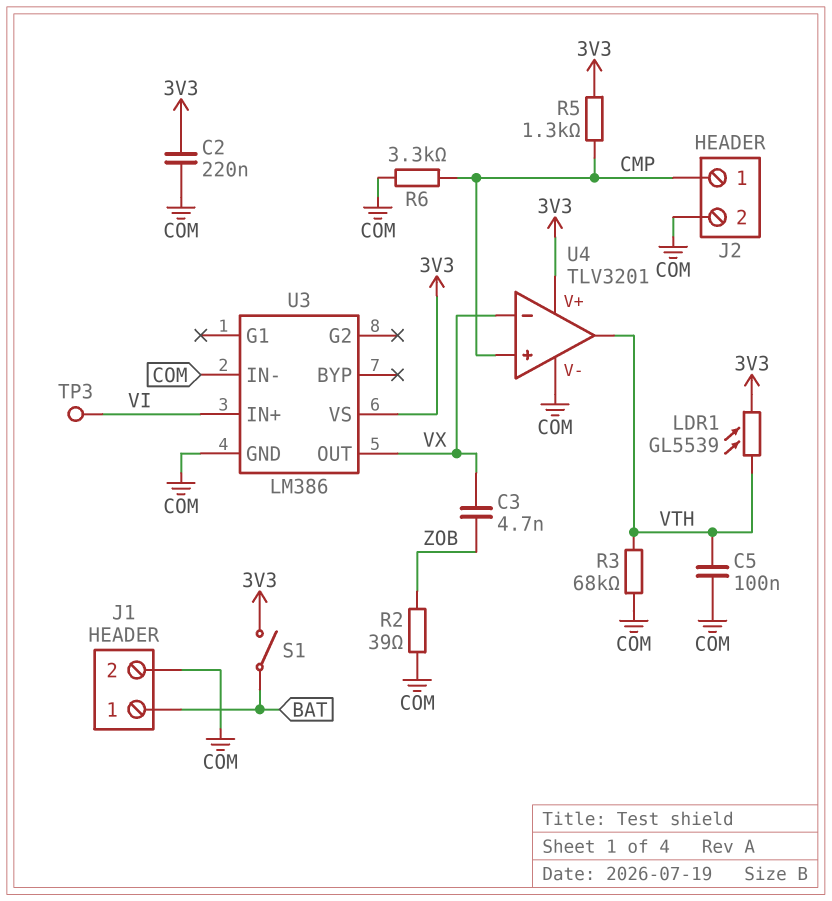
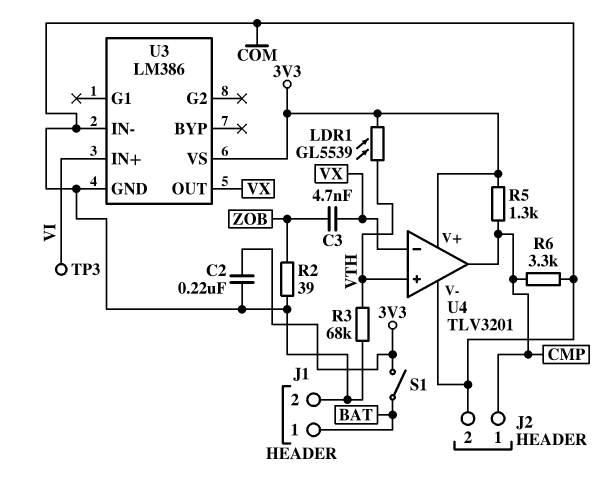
C5: 100nF (COM, VTH) -> none
U4 pin in+: CMP -> VTH
U4 pin out: VTH -> CMP

